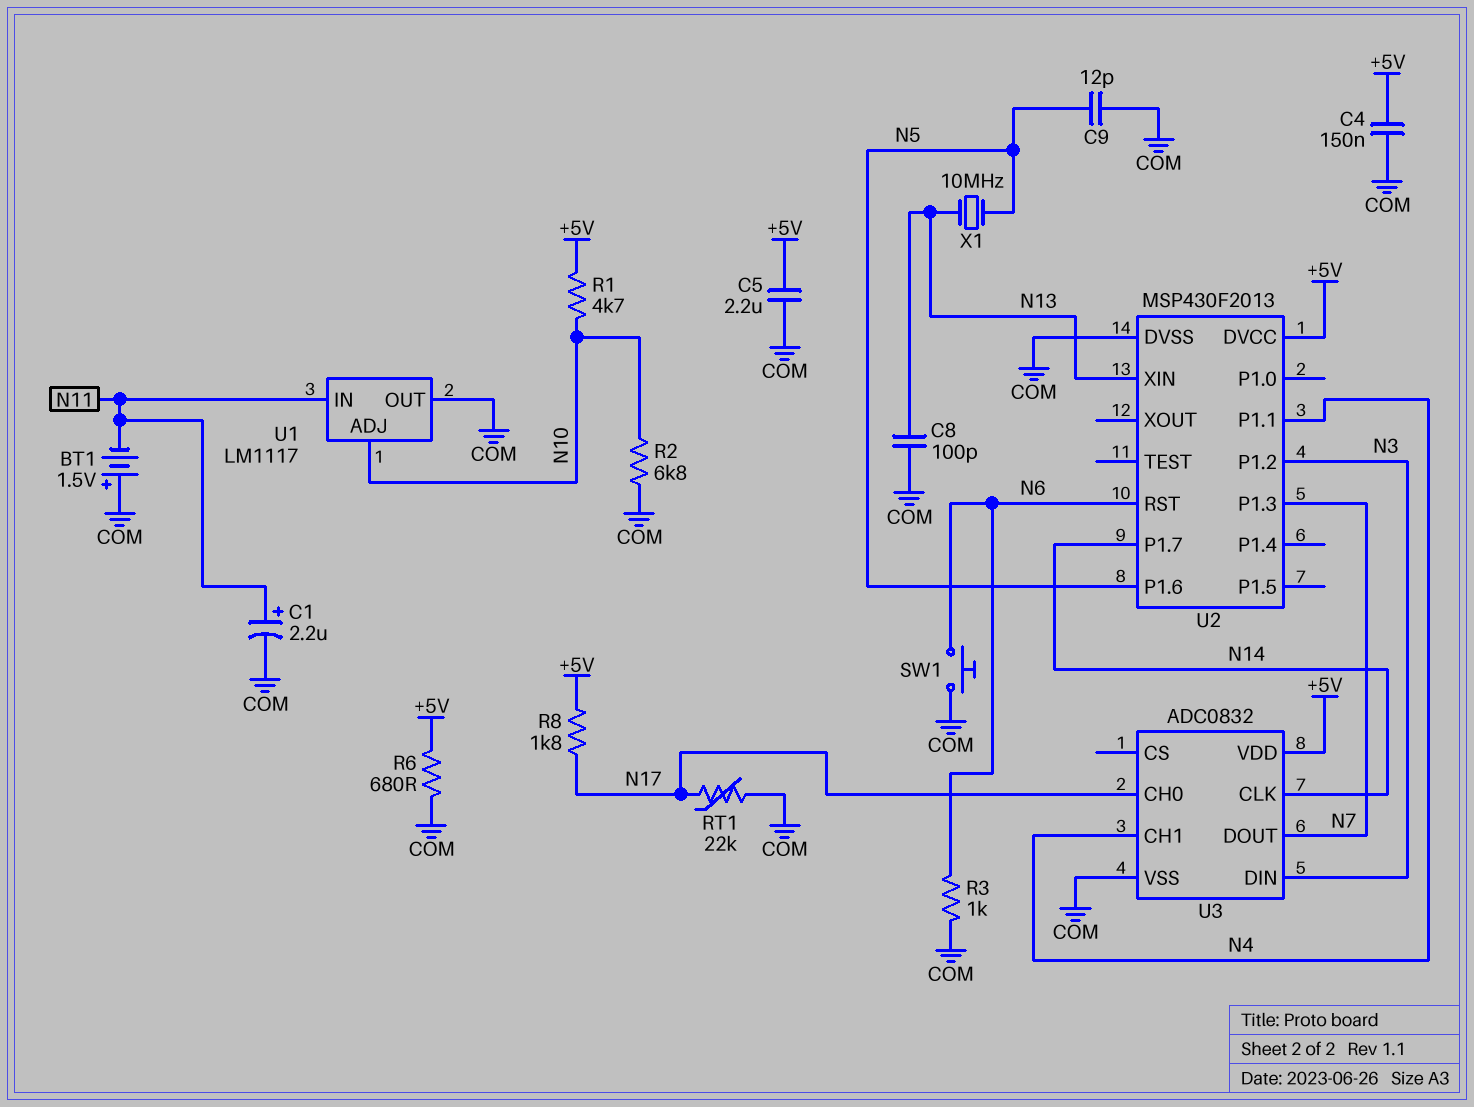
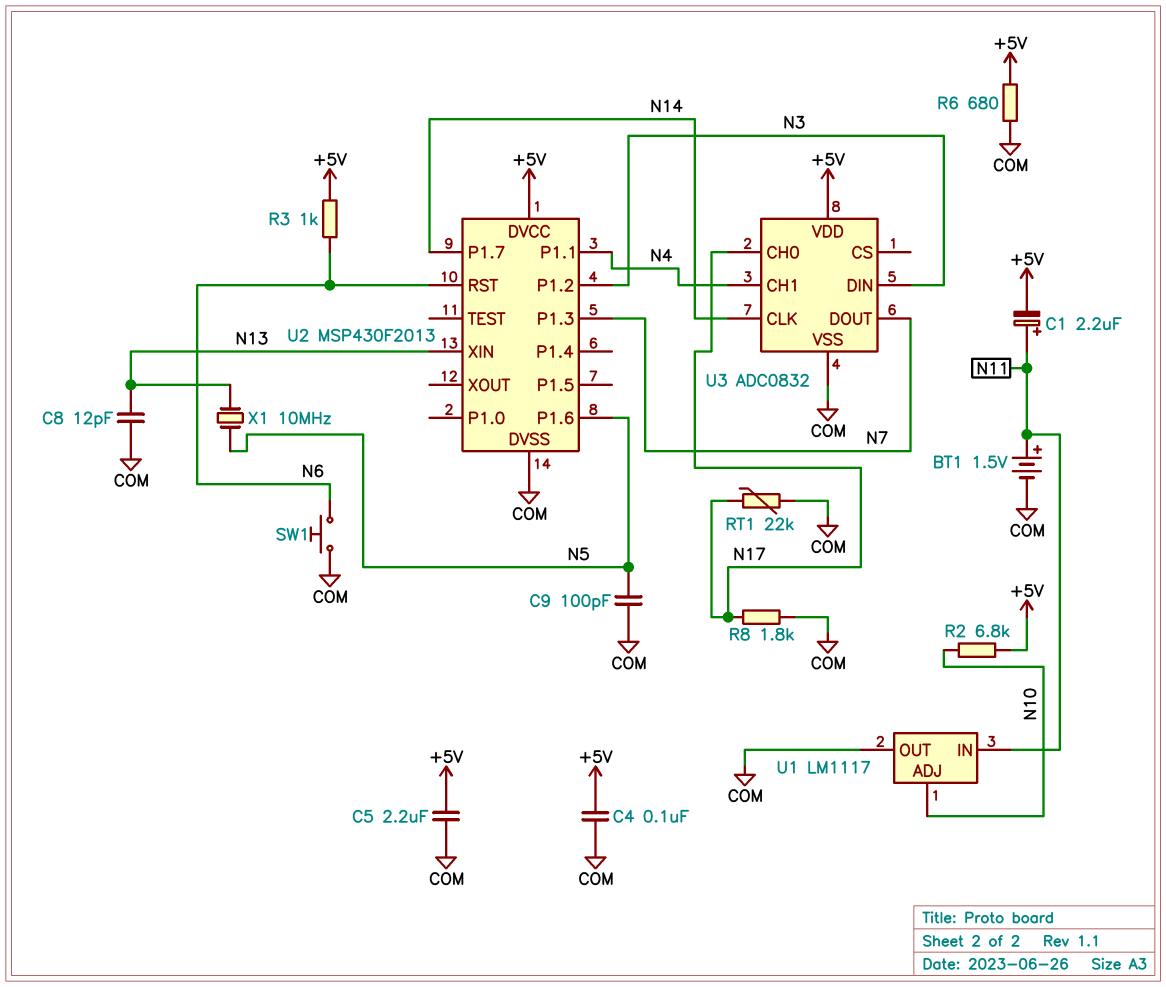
BT1: 1.5V (plus COM, minus N11) -> 1.5V (plus N11, minus COM)
C1: 2.2uF (plus N11, minus COM) -> 2.2uF (plus N11, minus +5V)
C4: 150nF (+5V, COM) -> 100nF (+5V, COM)
C8: 100pF (COM, N13) -> 12pF (COM, N13)
C9: 12pF (COM, N5) -> 100pF (COM, N5)
R1: 4.7k (+5V, N10) -> none
R2: 6.8k (COM, N10) -> 6.8k (+5V, N10)
R3: 1k (COM, N6) -> 1k (+5V, N6)
R8: 1.8k (+5V, N17) -> 1.8k (COM, N17)

